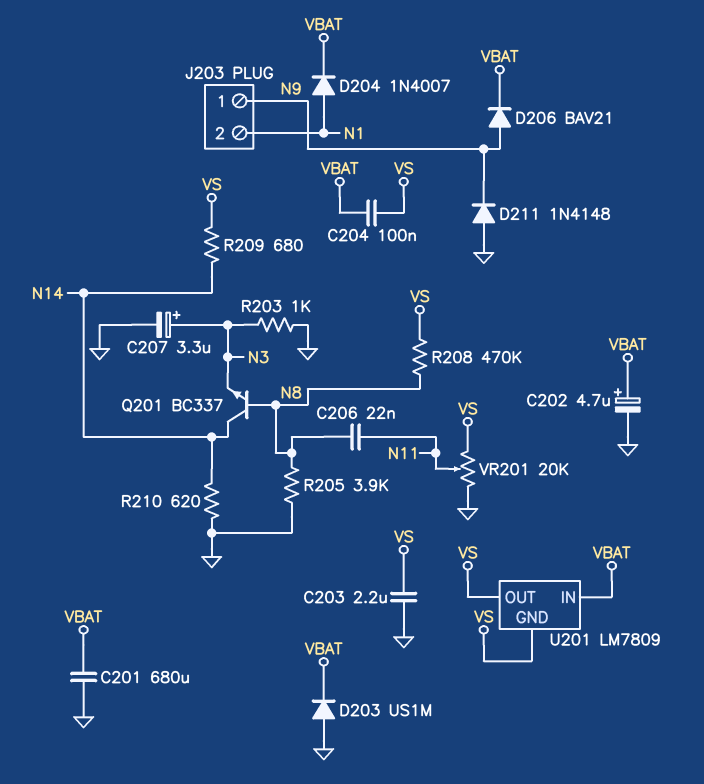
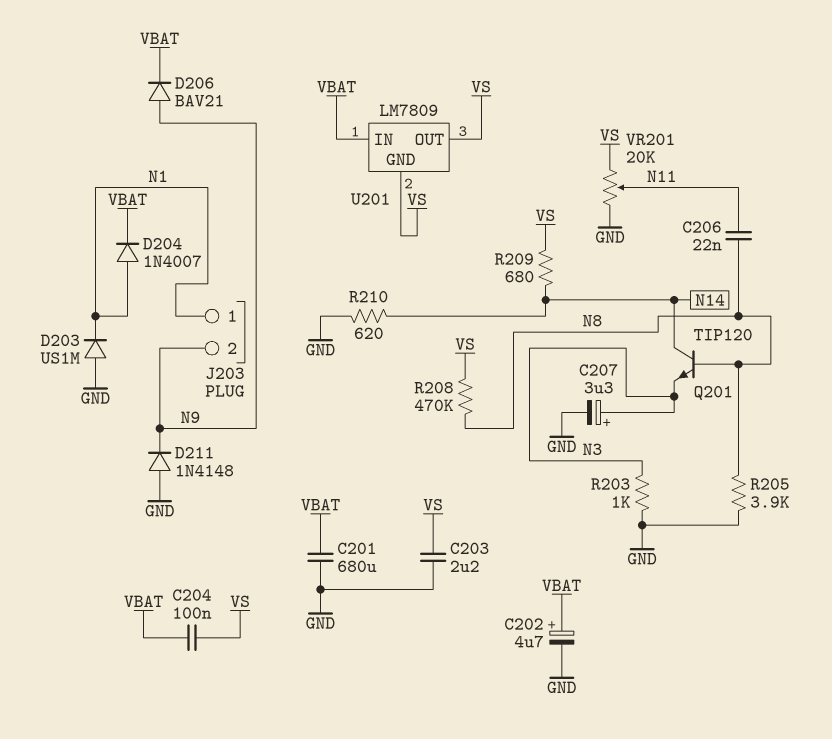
D203: diode US1M (A GND, K VBAT) -> diode US1M (A GND, K N1)
J203 pin 1: N9 -> N1
J203 pin 2: N1 -> N9
Q201: NPN BC337 (B N8, C N14, E N3) -> NPN TIP120 (B N8, C N14, E N3)

